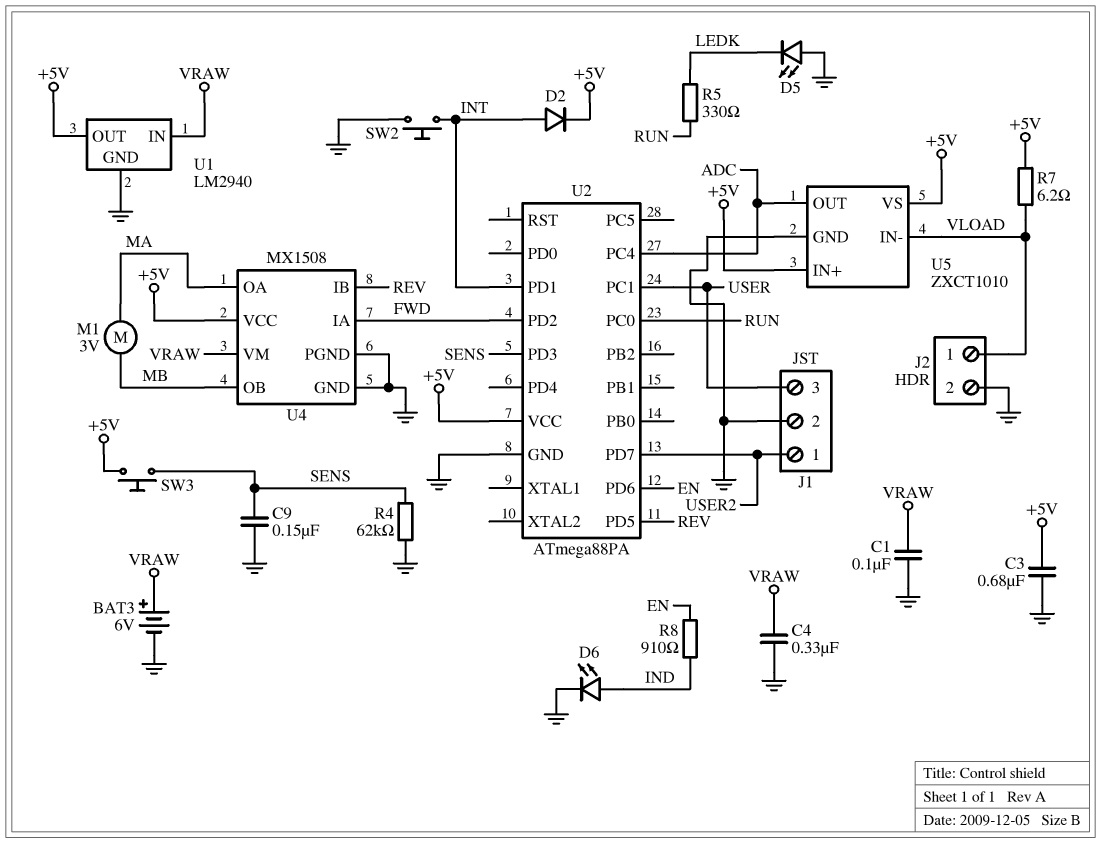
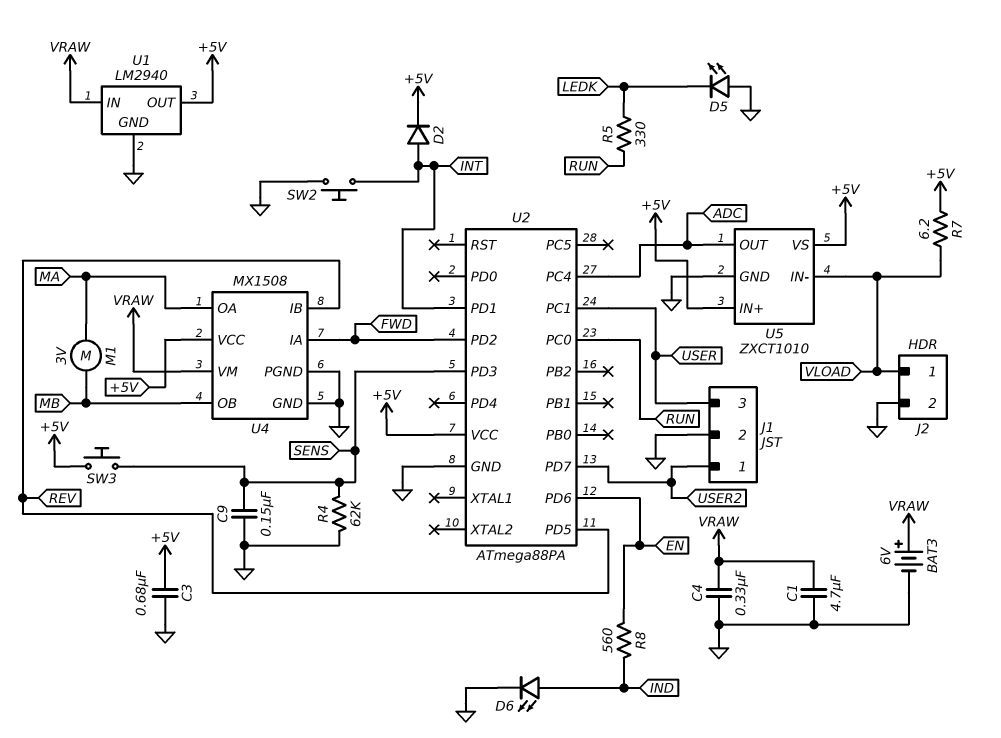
C1: 100nF (GND, VRAW) -> 4.7uF (GND, VRAW)
R8: 910 (EN, IND) -> 560 (EN, IND)

